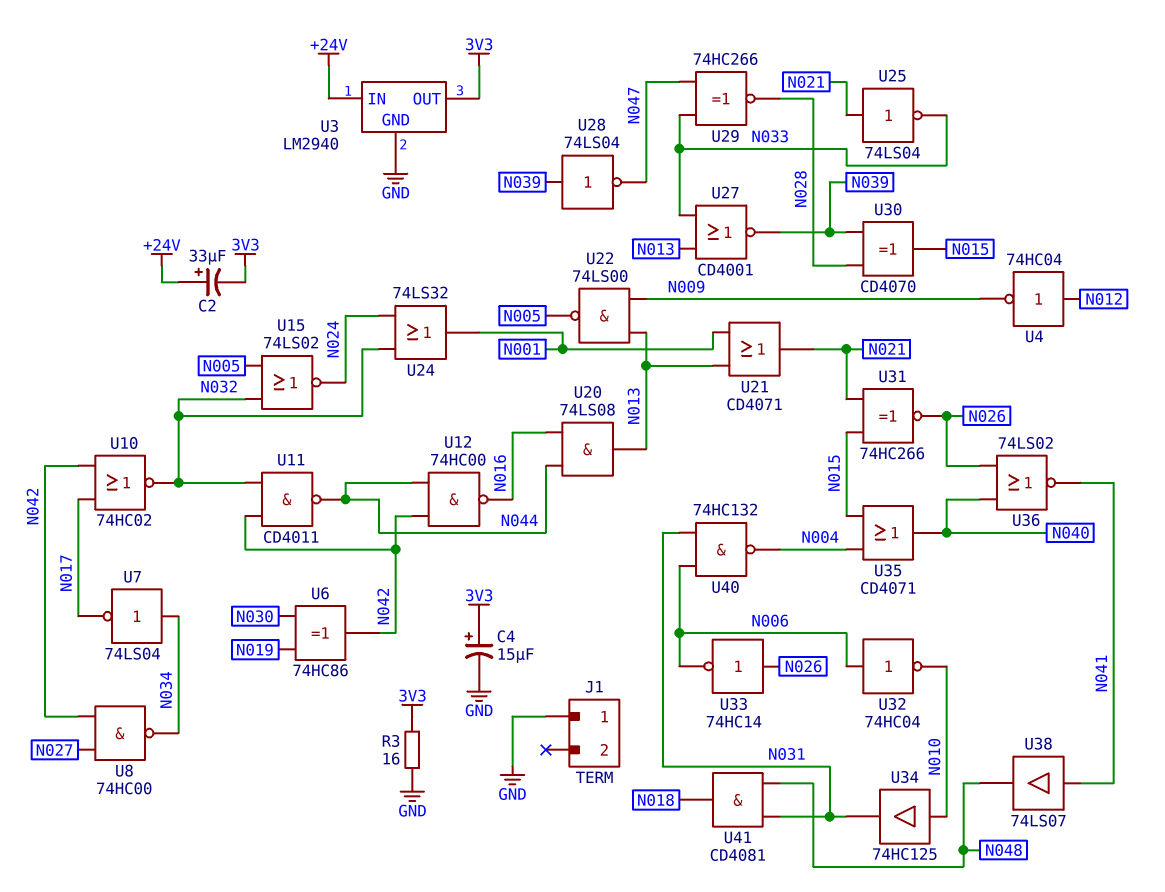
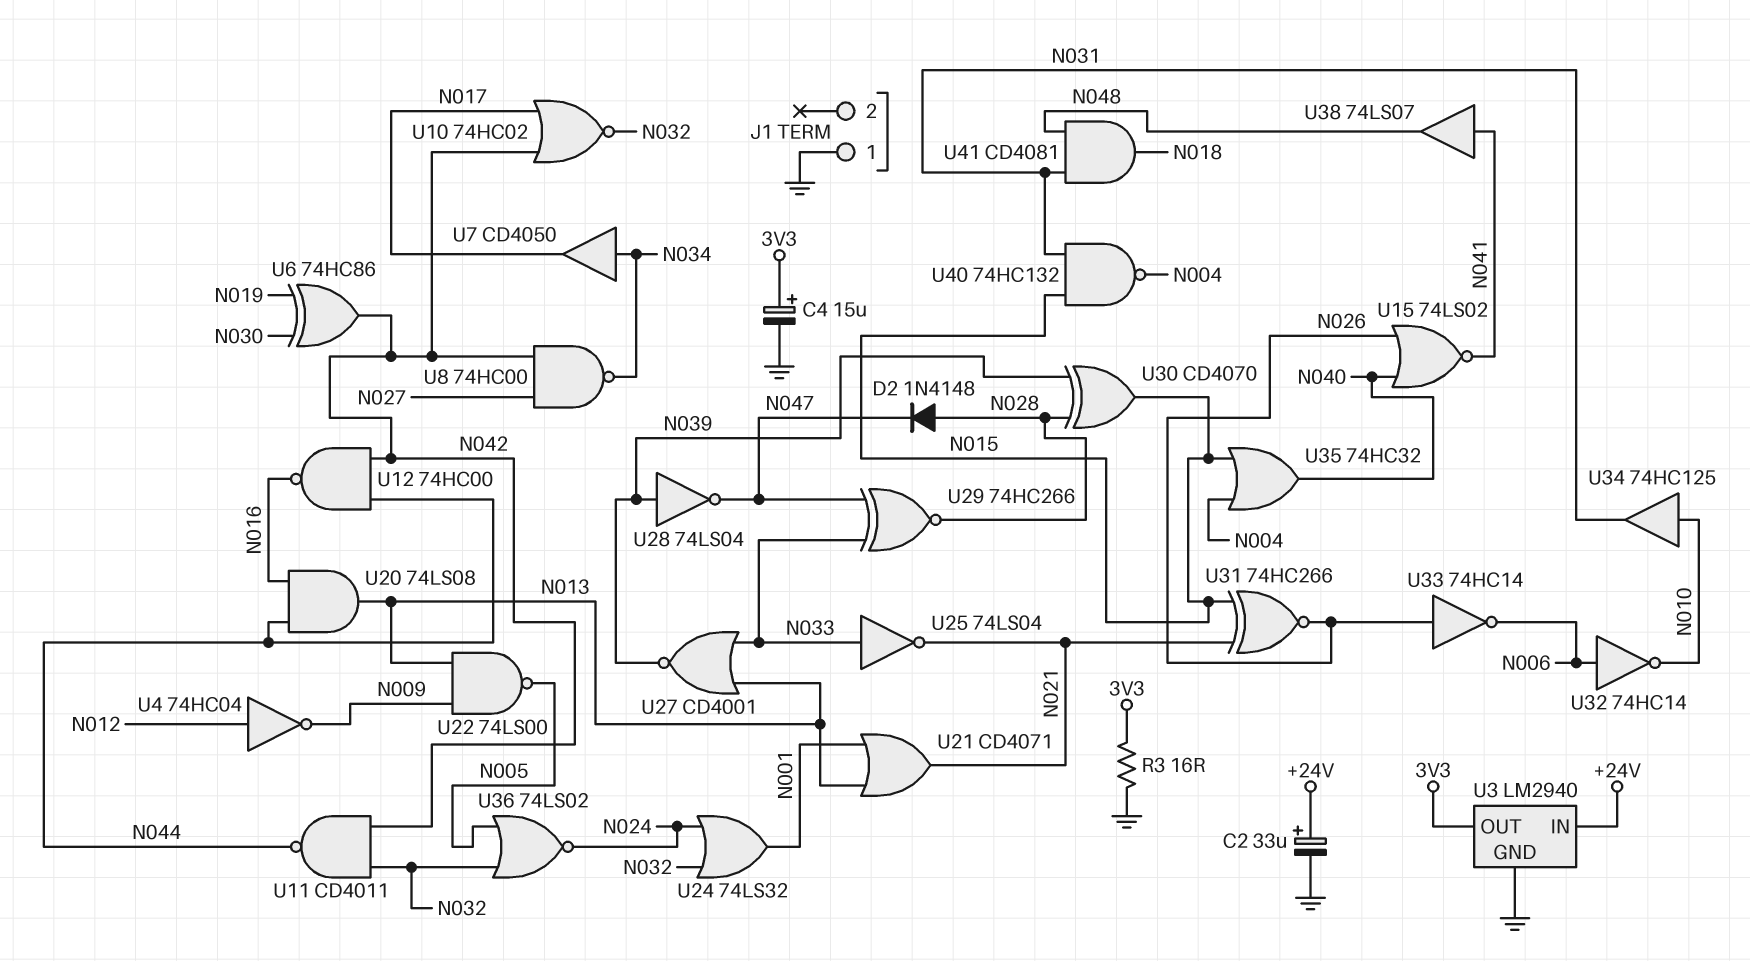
C2: 33uF (plus +24V, minus 3V3) -> 33uF (plus +24V, minus GND)
D2: none -> diode 1N4148 (A N028, K N047)
U7: NOT 74LS04 (in N034, out N017) -> buffer CD4050 (in N034, out N017)
U15: NOR 74LS02 (in N005, in N032, out N024) -> NOR 74LS02 (in N026, in N040, out N041)
U25: NOT 74LS04 (in N021, out N033) -> NOT 74LS04 (in N033, out N021)
U32: NOT 74HC04 (in N006, out N010) -> NOT 74HC14 (in N006, out N010)
U35: OR CD4071 (in N004, in N015, out N040) -> OR 74HC32 (in N004, in N015, out N040)
U36: NOR 74LS02 (in N026, in N040, out N041) -> NOR 74LS02 (in N005, in N032, out N024)
U40: NAND 74HC132 (in N006, in N031, out N004) -> NAND 74HC132 (in N015, in N031, out N004)

